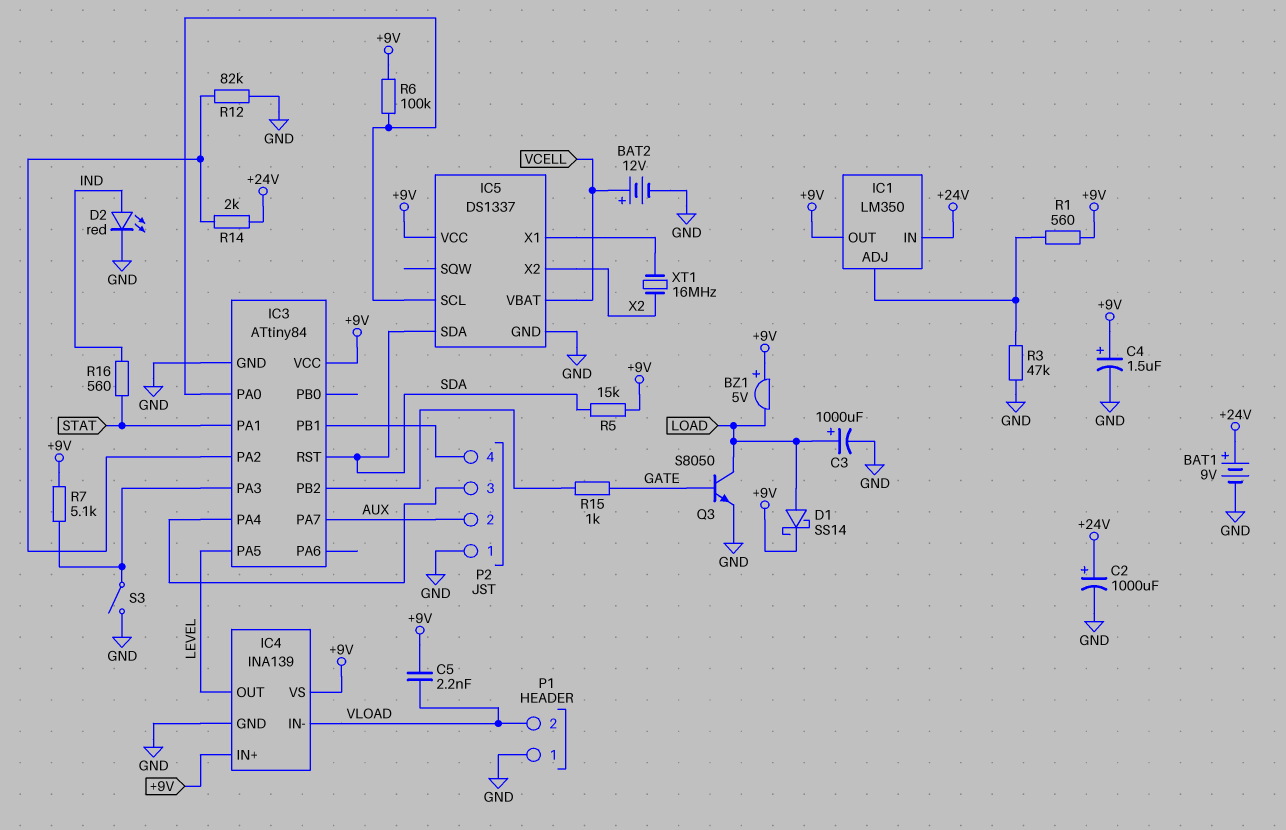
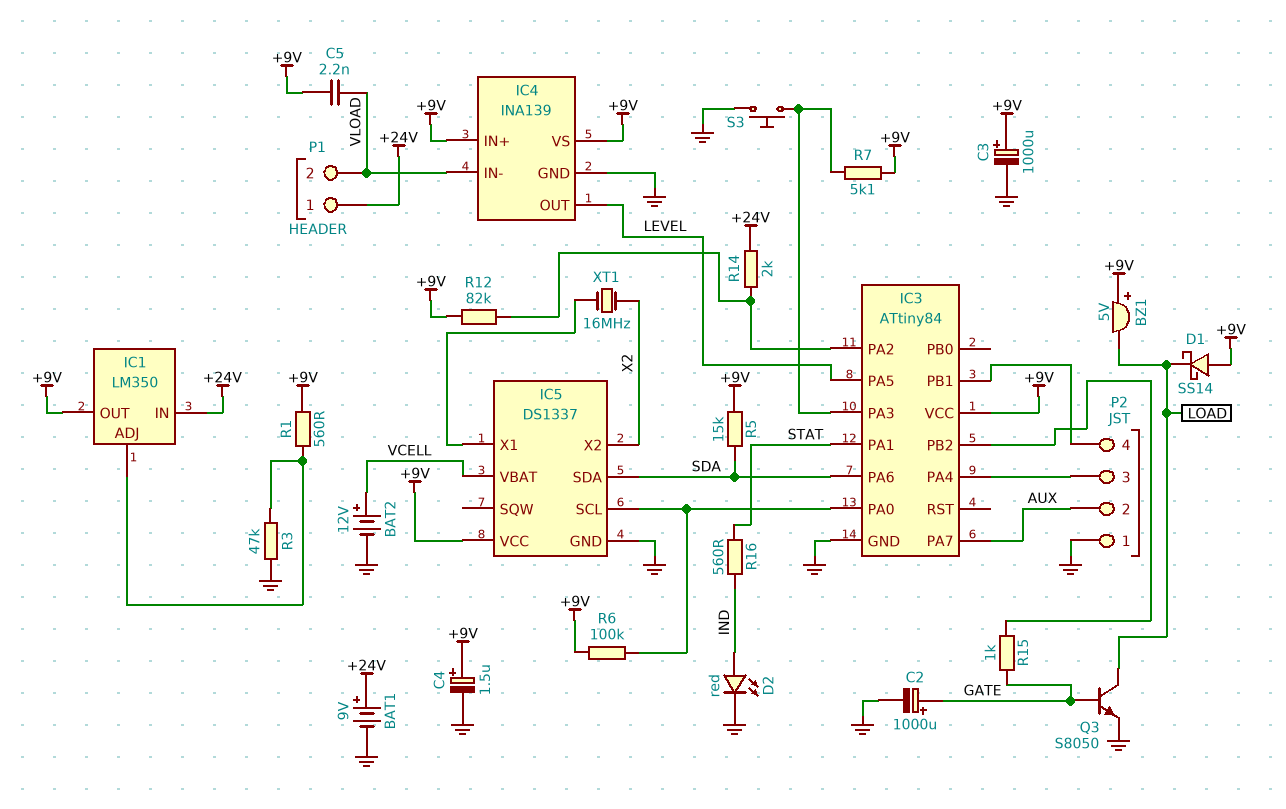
C2: 1000uF (plus +24V, minus GND) -> 1000uF (plus GATE, minus GND)
C3: 1000uF (plus LOAD, minus GND) -> 1000uF (plus +9V, minus GND)
D1: schottky SS14 (A LOAD, K +9V) -> schottky SS14 (A +9V, K LOAD)
IC3 pin PA6: none -> SDA
IC3 pin RST: SDA -> none
P1 pin 1: GND -> +24V
R12: 82k (GND, IC3/PA2) -> 82k (+9V, IC3/PA2)
S3: switch (GND, IC3/PA3) -> button (GND, IC3/PA3)

